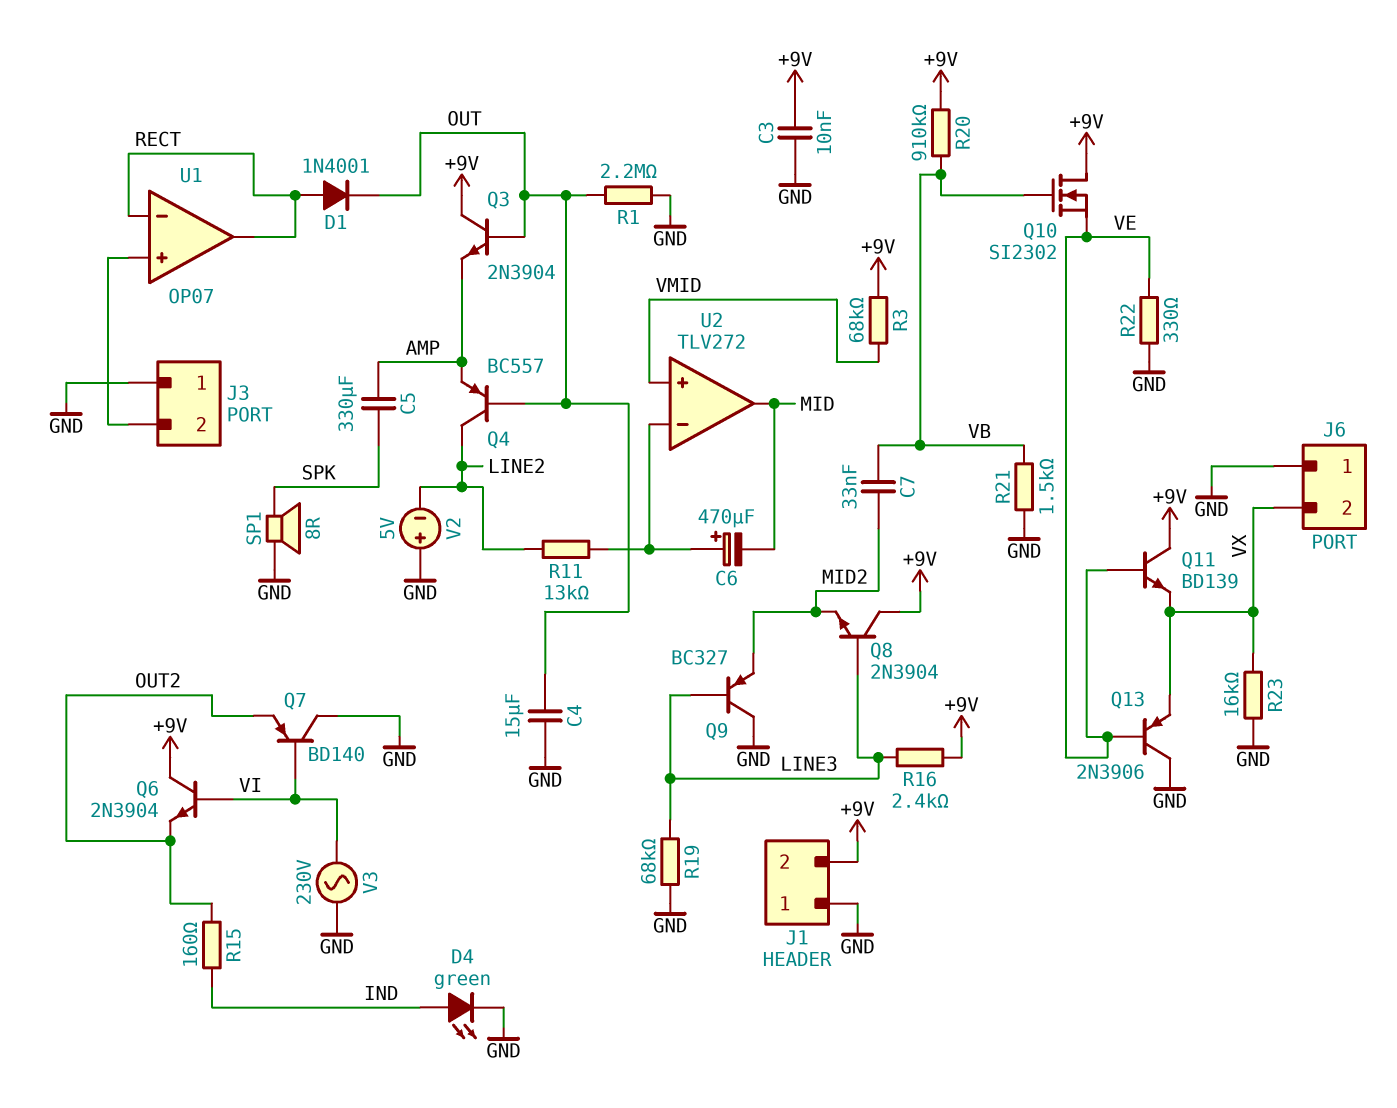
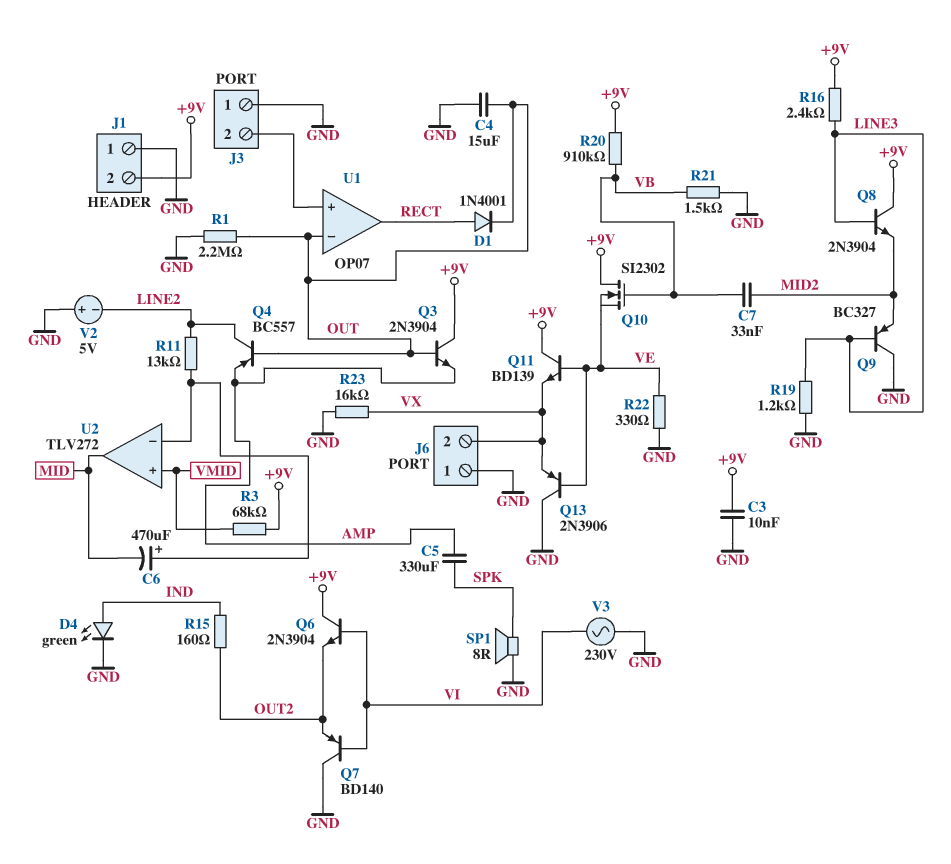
R19: 68k (GND, LINE3) -> 1.2k (GND, LINE3)
U1 pin in-: RECT -> OUT

